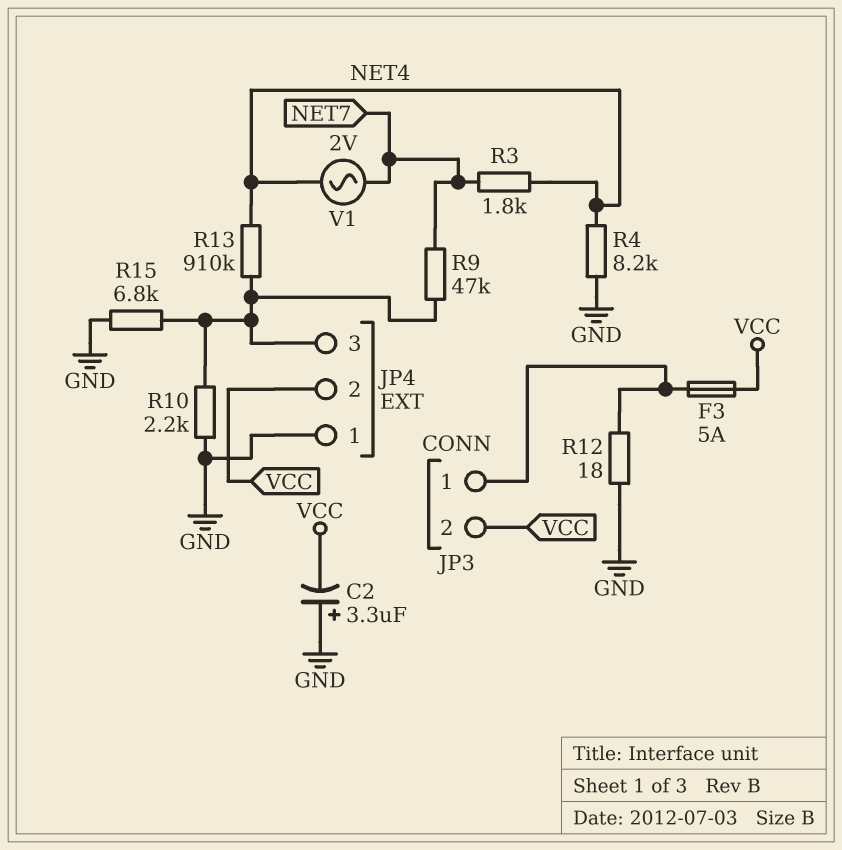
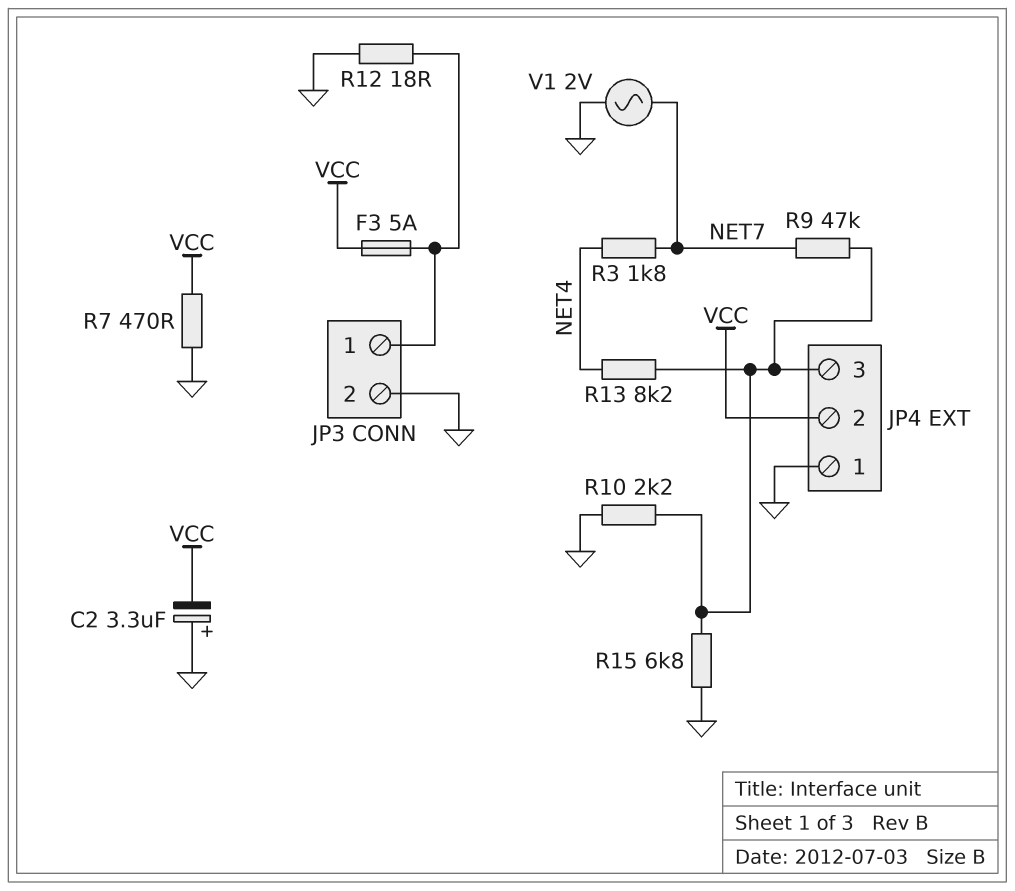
JP3 pin 2: VCC -> GND
R4: 8.2k (GND, NET4) -> none
R7: none -> 470 (GND, VCC)
R13: 910k (JP4/3, NET4) -> 8.2k (JP4/3, NET4)
V1: AC 2V (NET4, NET7) -> AC 2V (GND, NET7)

